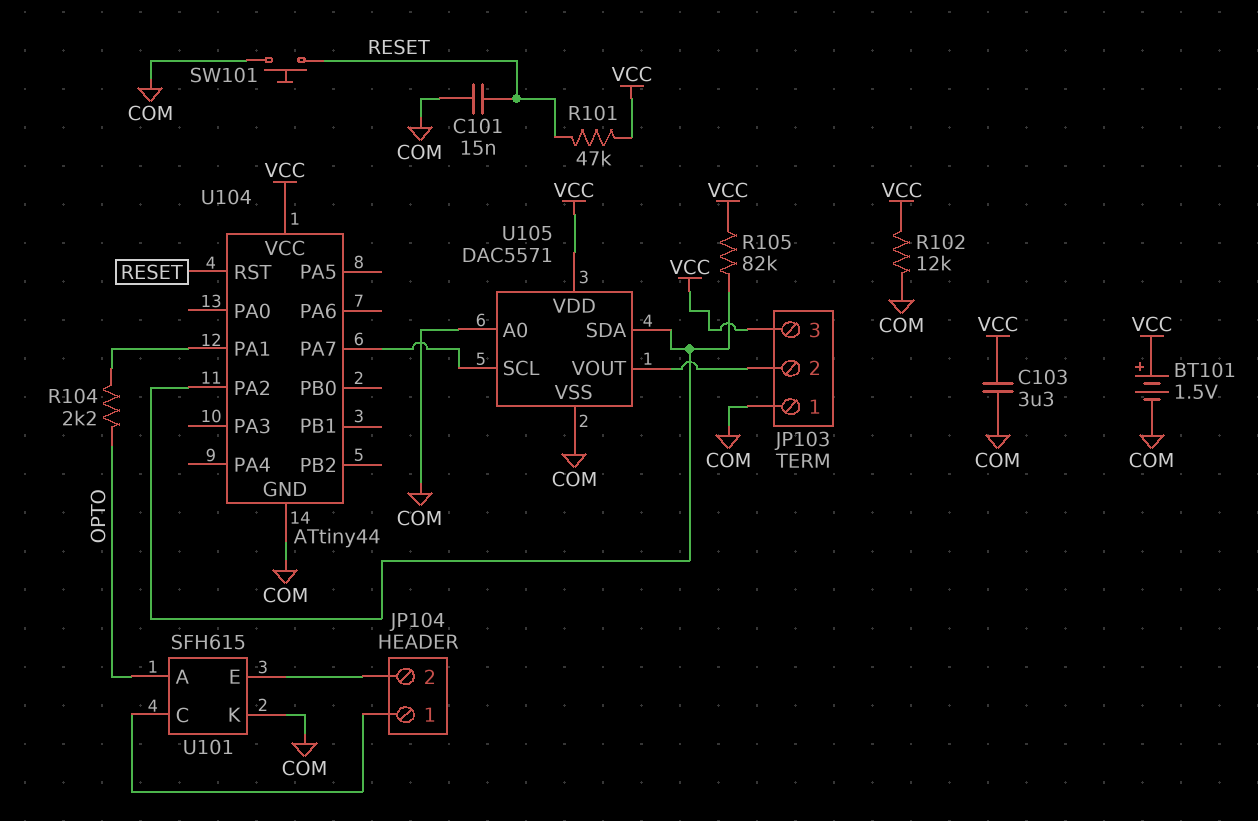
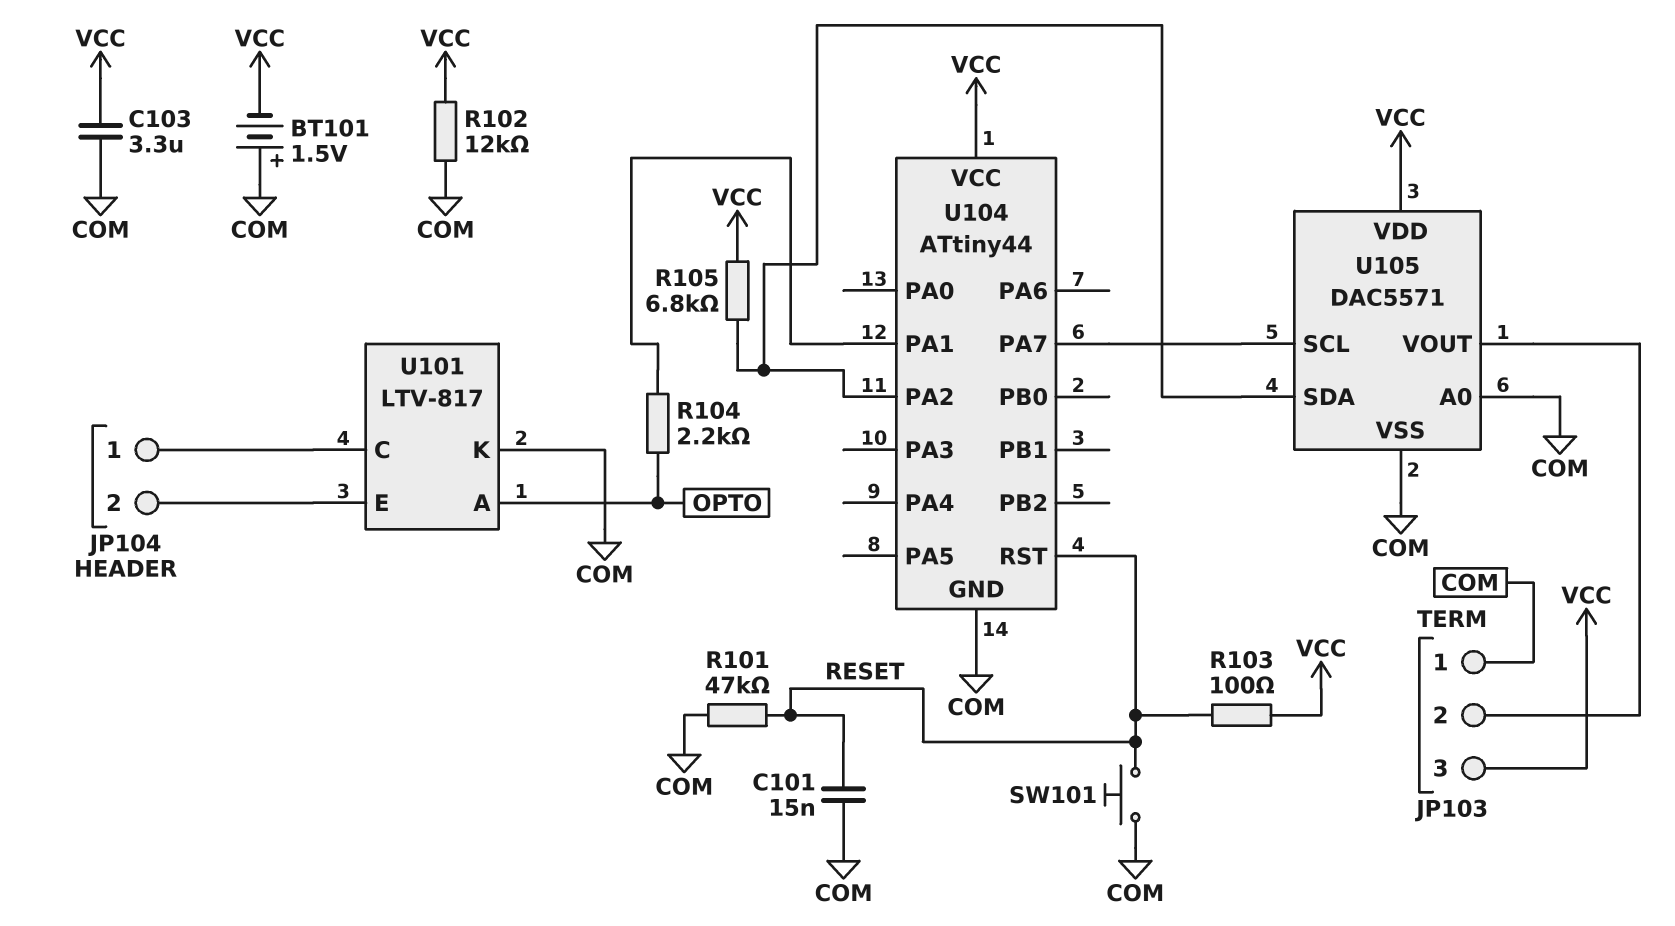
BT101: 1.5V (plus VCC, minus COM) -> 1.5V (plus COM, minus VCC)
R101: 47k (RESET, VCC) -> 47k (COM, RESET)
R103: none -> 100 (RESET, VCC)
R105: 82k (U104/PA2, VCC) -> 6.8k (U104/PA2, VCC)
U101: SFH615 -> LTV-817

